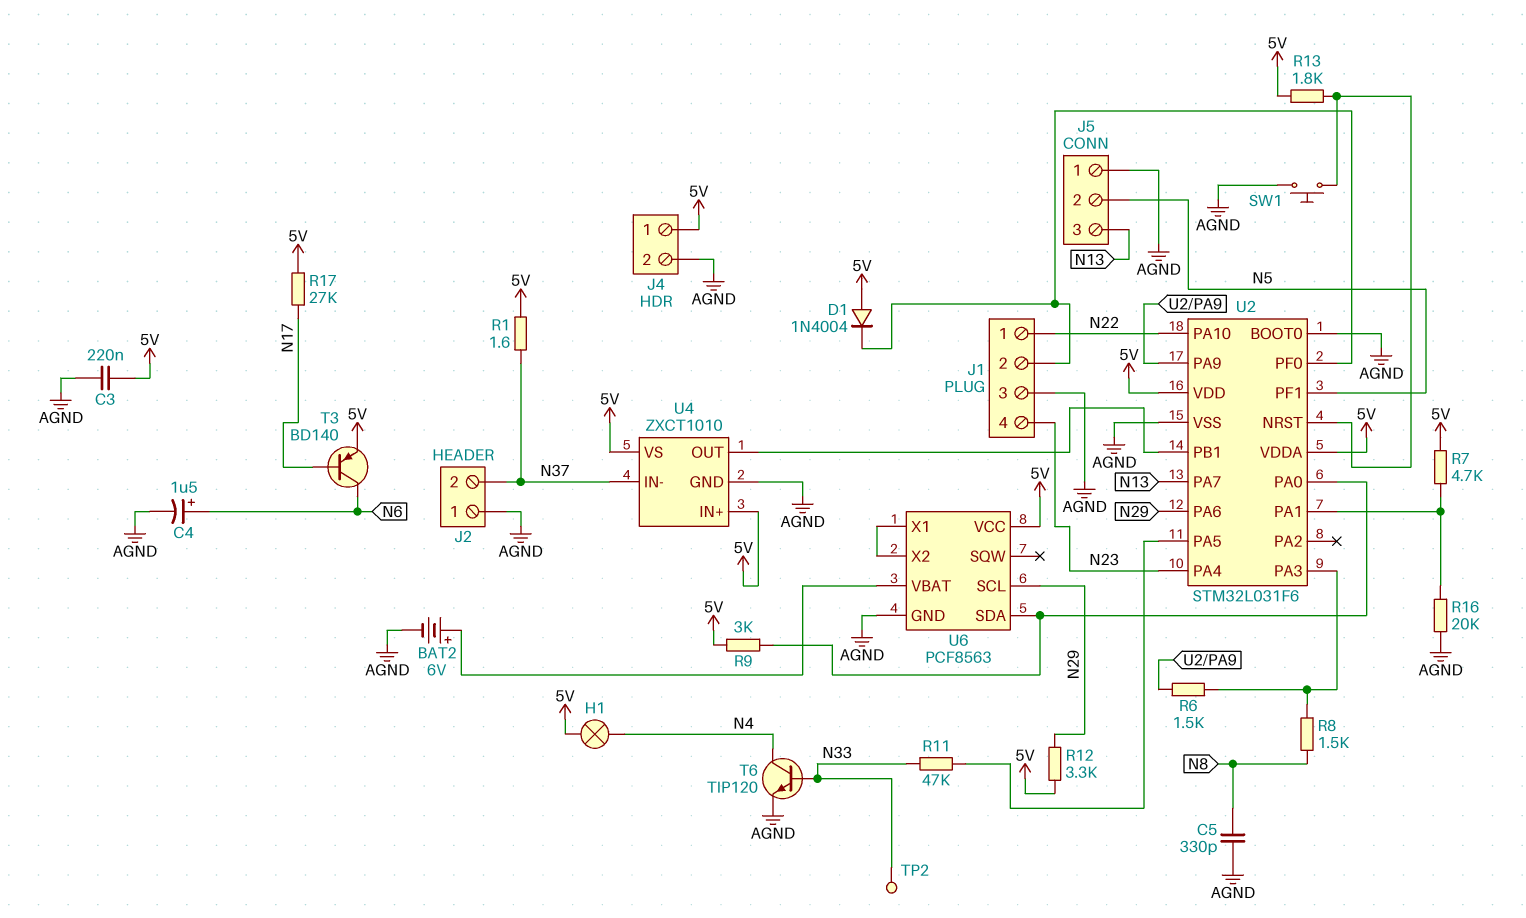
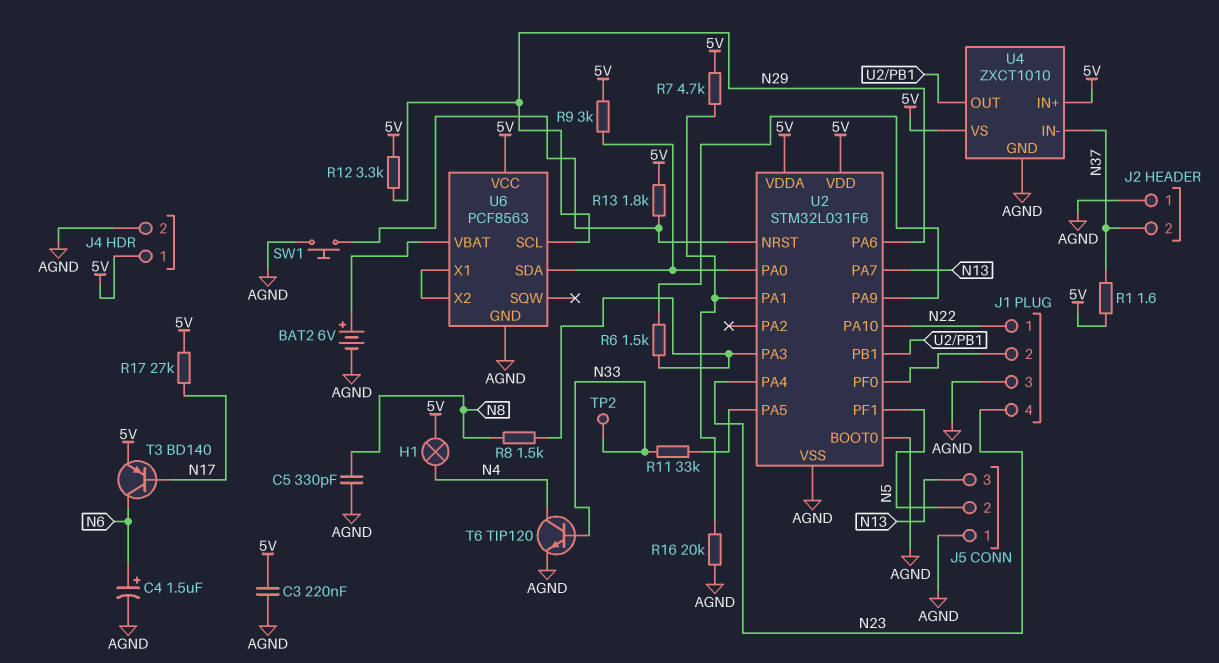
D1: diode 1N4004 (A 5V, K J1/2) -> none
R11: 47k (N33, U2/PA5) -> 33k (N33, U2/PA5)

